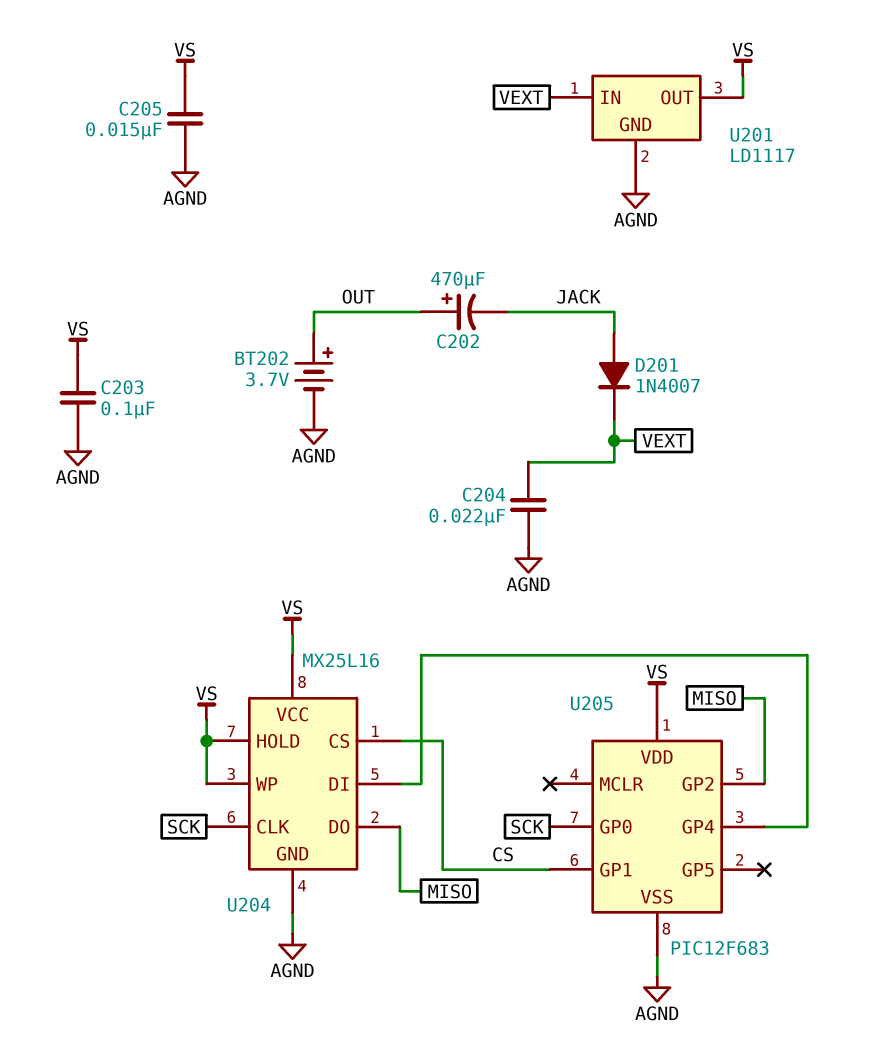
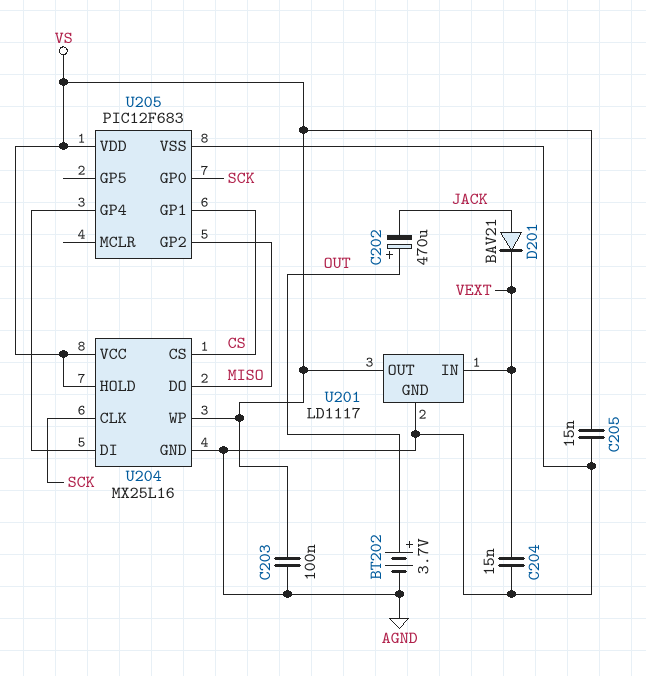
C204: 22nF (AGND, VEXT) -> 15nF (AGND, VEXT)
D201: diode 1N4007 (A JACK, K VEXT) -> diode BAV21 (A JACK, K VEXT)

